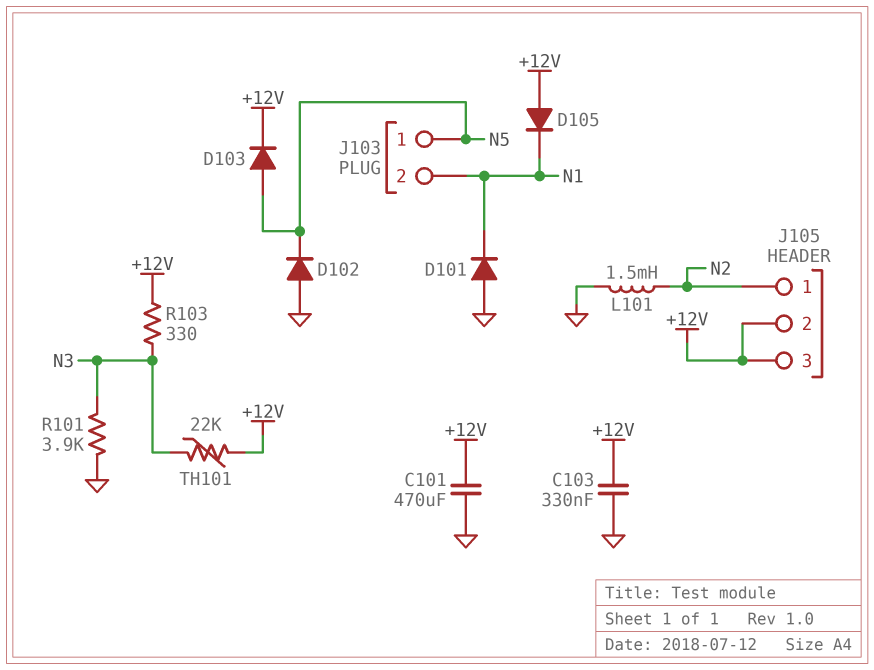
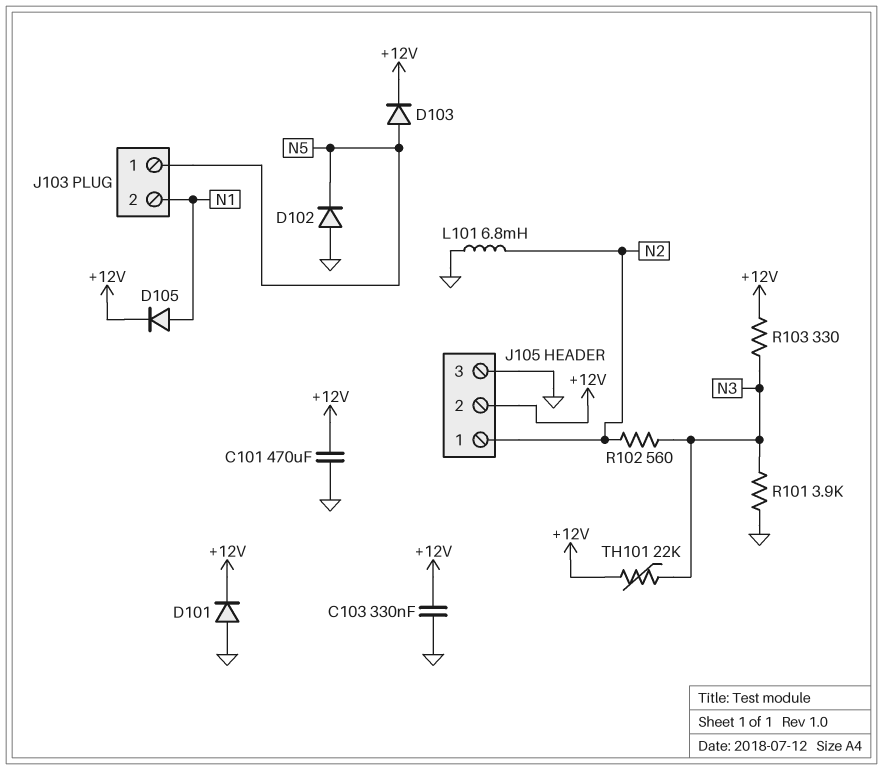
D101: diode (A GND, K N1) -> diode (A GND, K +12V)
D105: diode (A +12V, K N1) -> diode (A N1, K +12V)
J105 pin 3: +12V -> GND
L101: 1.5mH (GND, N2) -> 6.8mH (GND, N2)
R102: none -> 560 (N2, N3)

